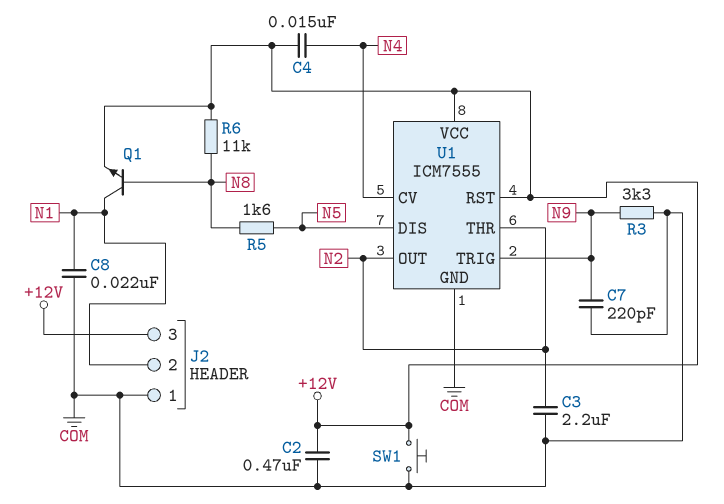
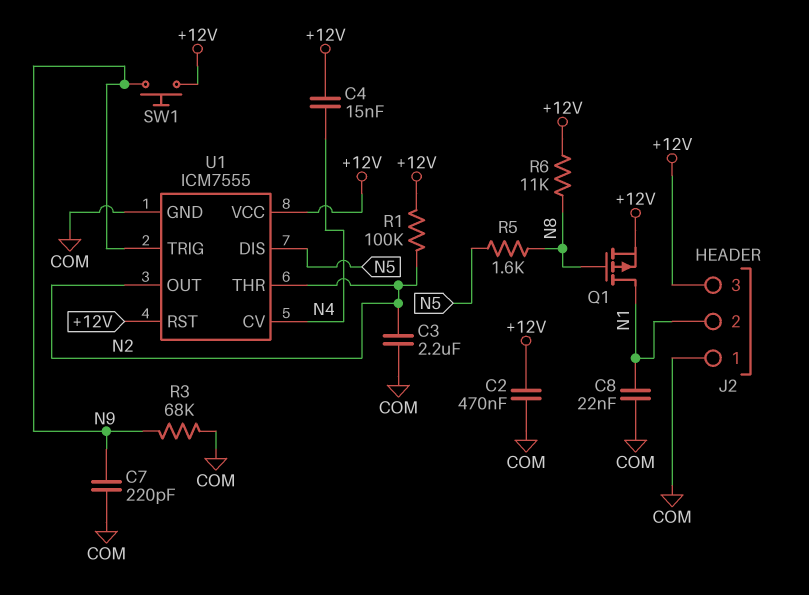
Q1: NPN (B N8, C N1, E +12V) -> PMOS (G N8, D N1, S +12V)
R1: none -> 100k (+12V, N2)
R3: 3.3k (COM, N9) -> 68k (COM, N9)
SW1: button (+12V, COM) -> button (+12V, N9)

